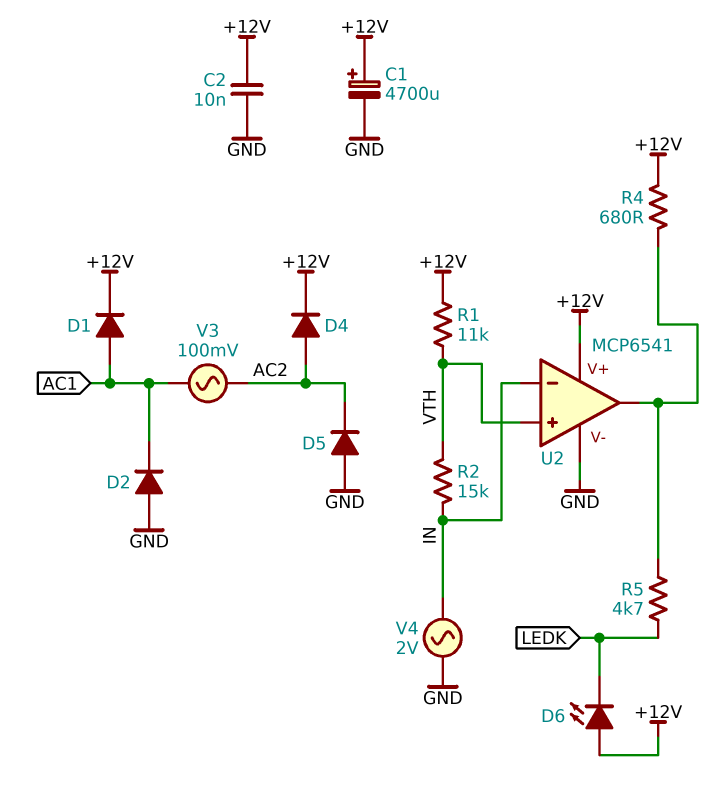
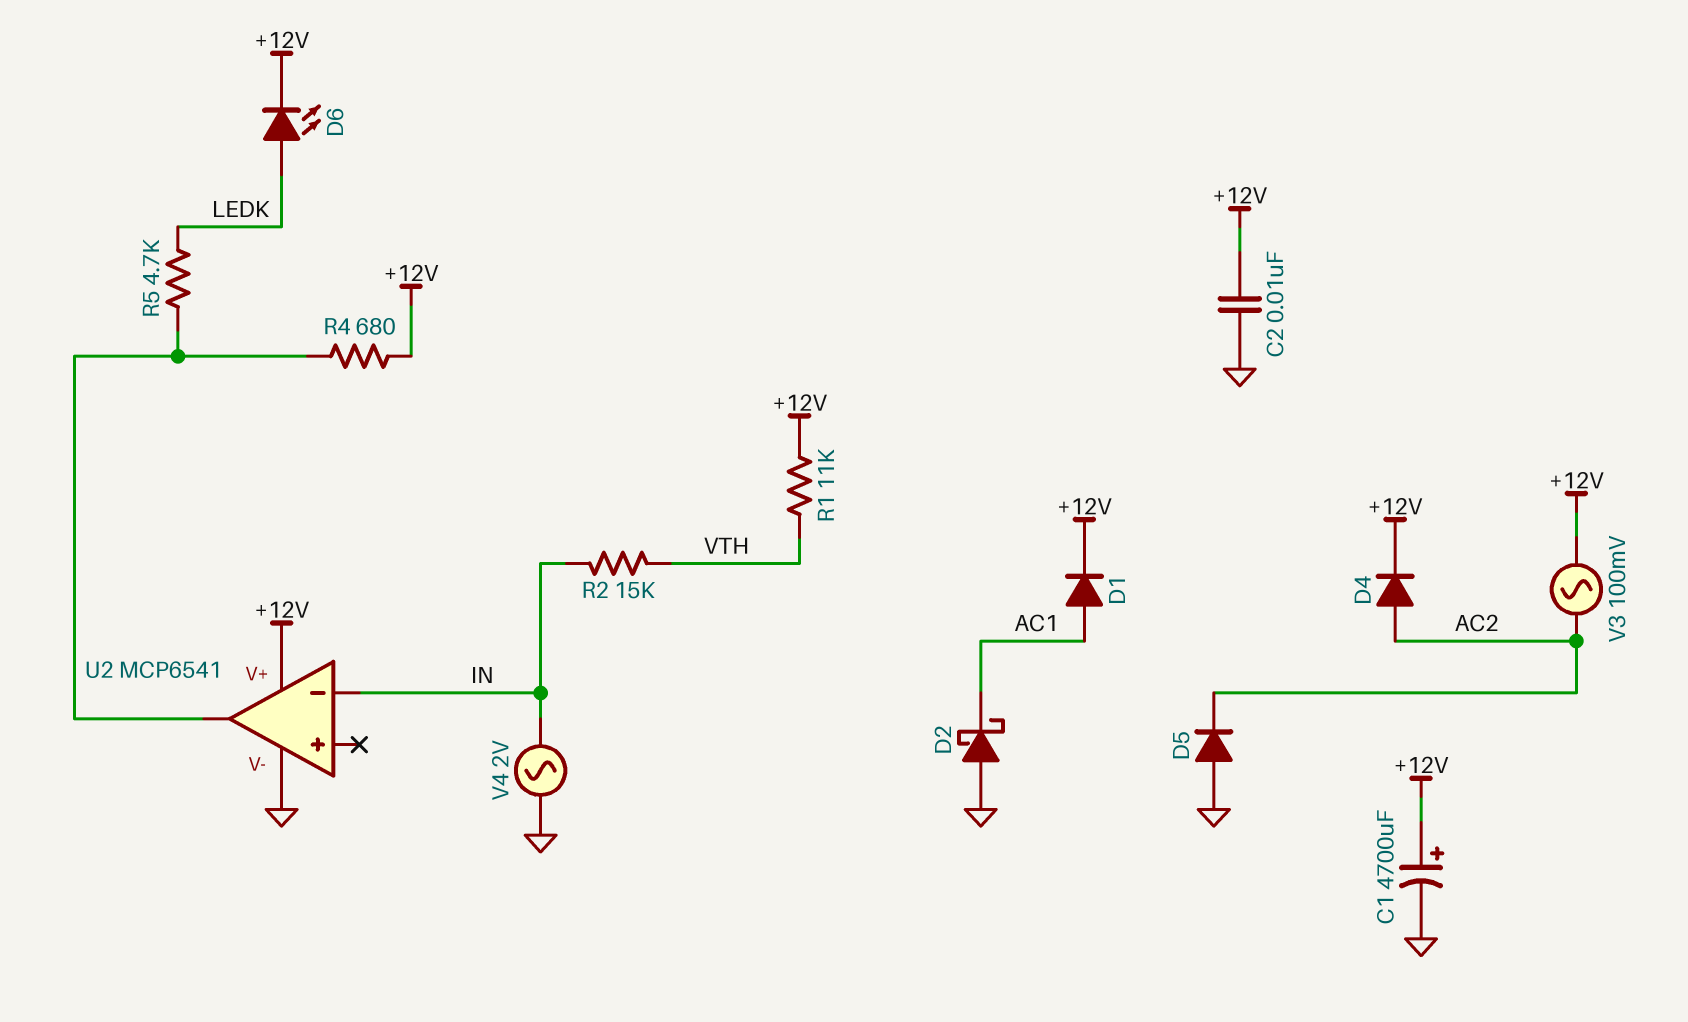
D2: diode (A GND, K AC1) -> schottky (A GND, K AC1)
D6: LED (A +12V, K LEDK) -> LED (A LEDK, K +12V)
U2 pin in+: VTH -> none
V3: AC 100mV (AC1, AC2) -> AC 100mV (+12V, AC2)

